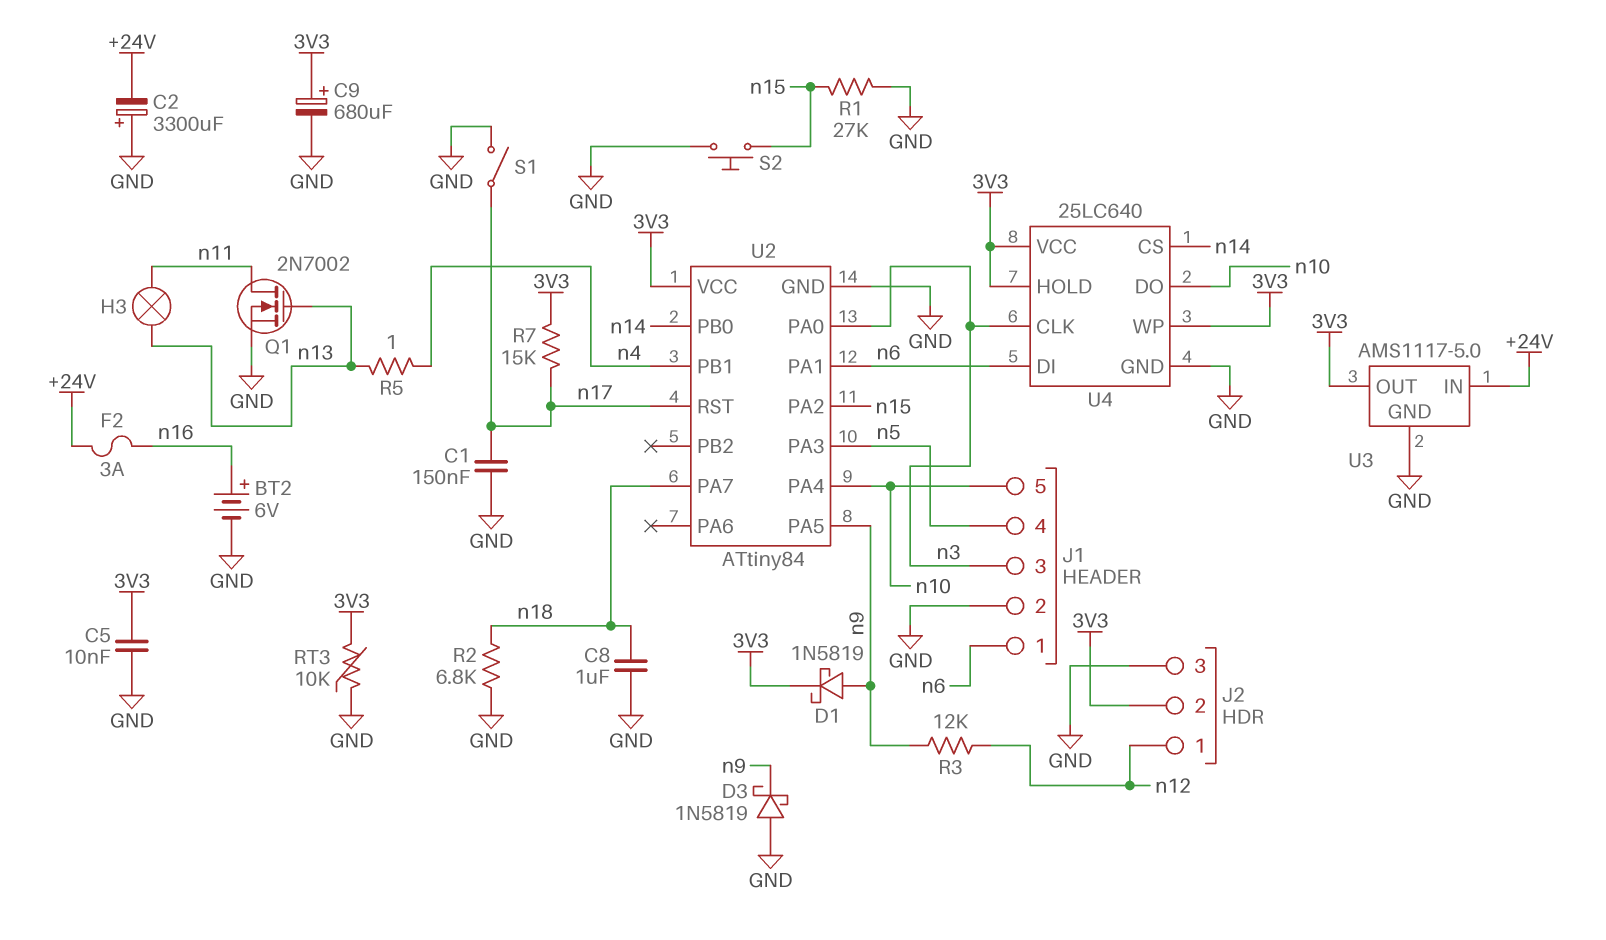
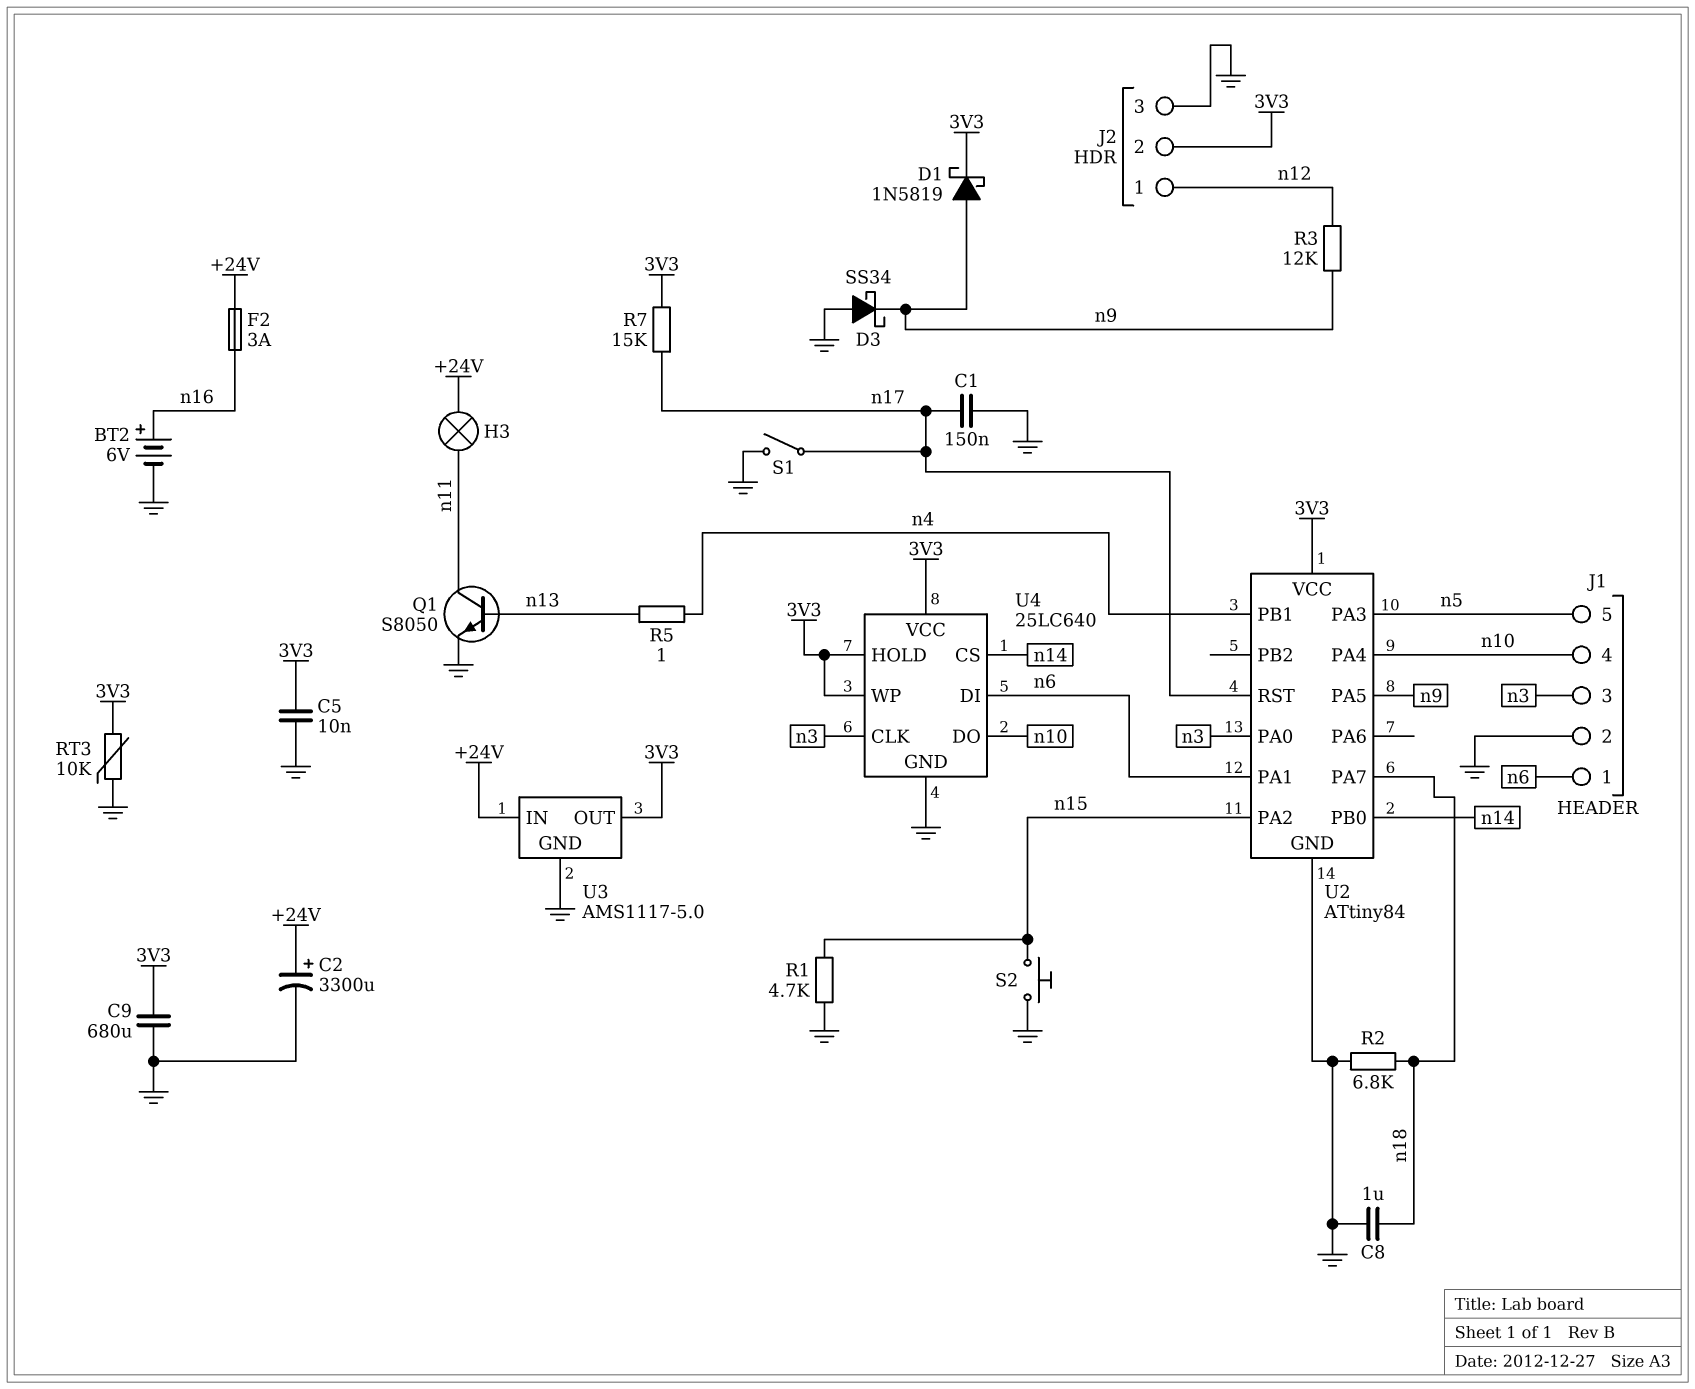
C2: 3300uF (plus GND, minus +24V) -> 3300uF (plus +24V, minus GND)
C9: 680uF (plus 3V3, minus GND) -> 680uF (3V3, GND)
D3: schottky 1N5819 (A GND, K n9) -> schottky SS34 (A GND, K n9)
H3: lamp (n11, n13) -> lamp (+24V, n11)
J1 pin 4: n5 -> n10
J1 pin 5: n10 -> n5
Q1: NMOS 2N7002 (G n13, D n11, S GND) -> NPN S8050 (B n13, C n11, E GND)
R1: 27k (GND, n15) -> 4.7k (GND, n15)

